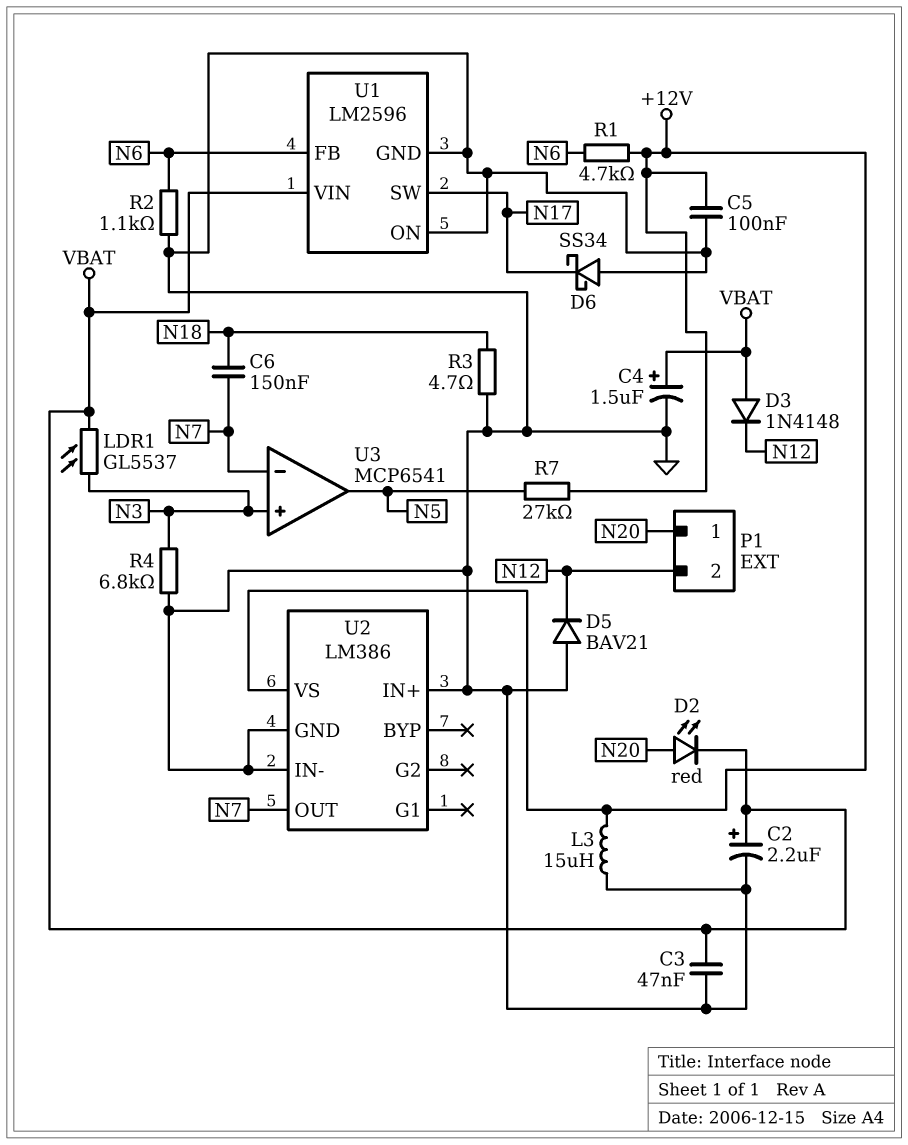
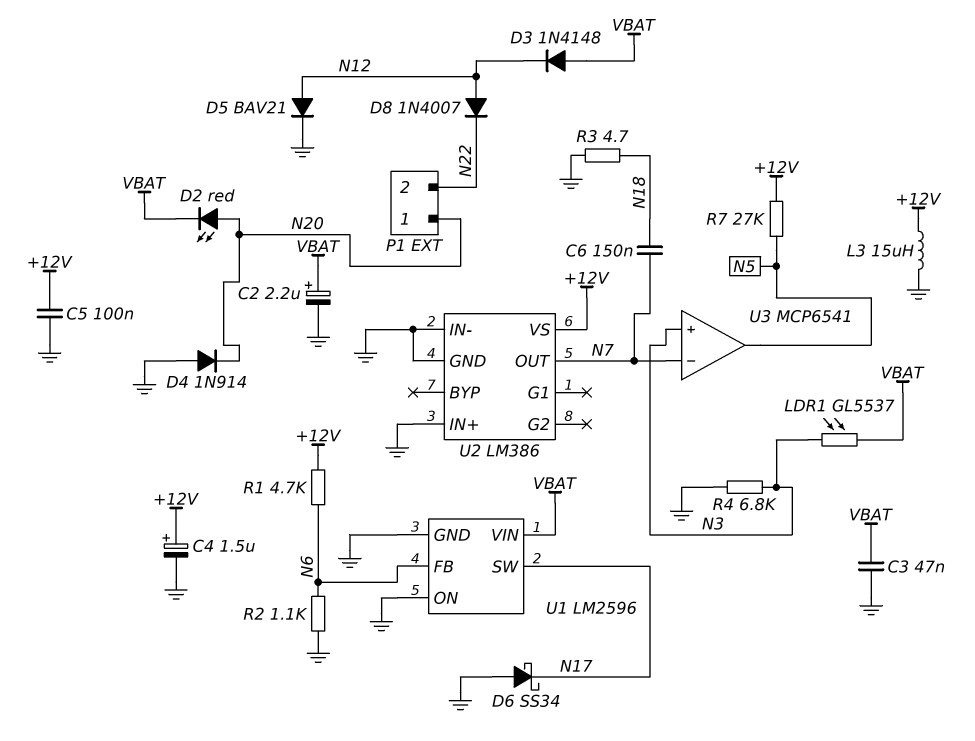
C4: 1.5uF (plus VBAT, minus GND) -> 1.5uF (plus +12V, minus GND)
D4: none -> diode 1N914 (A GND, K N20)
D5: diode BAV21 (A GND, K N12) -> diode BAV21 (A N12, K GND)
D8: none -> diode 1N4007 (A N12, K N22)
P1 pin 2: N12 -> N22

